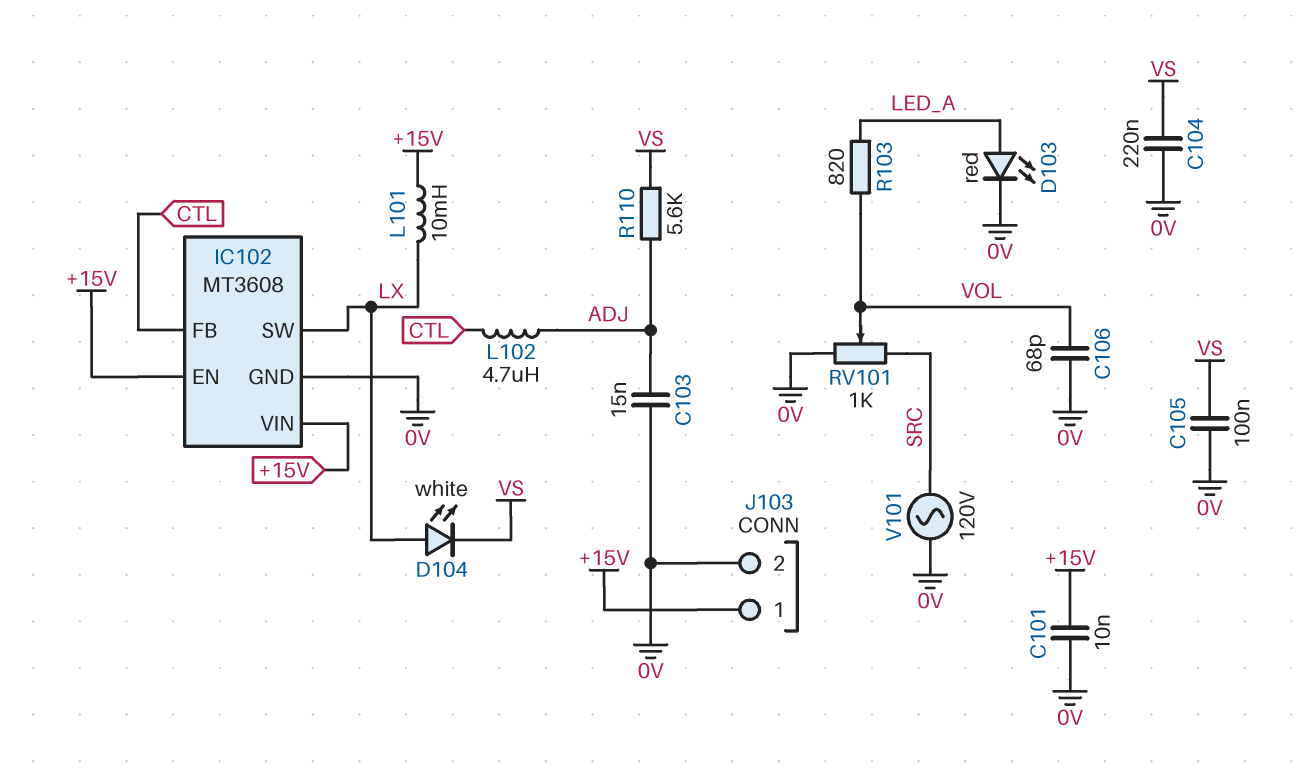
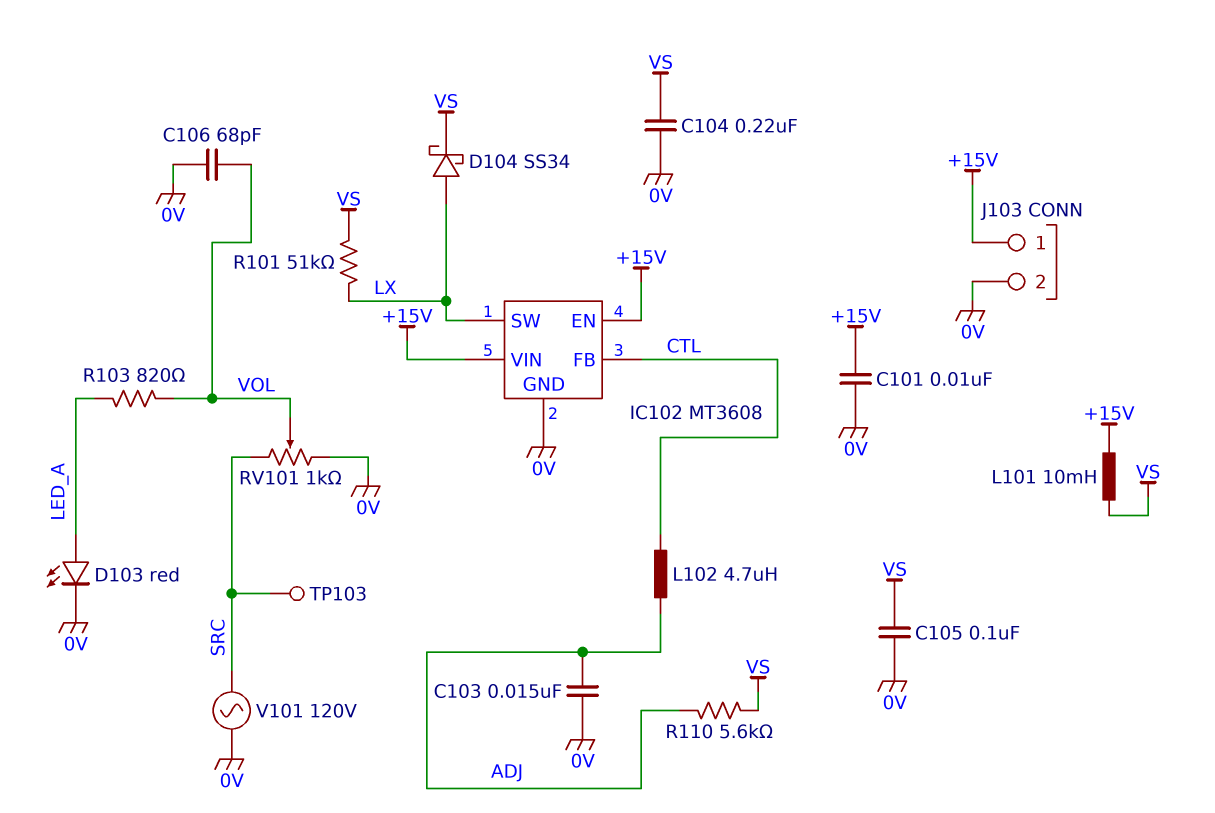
D104: LED white (A LX, K VS) -> schottky SS34 (A LX, K VS)
L101: 10mH (+15V, LX) -> 10mH (+15V, VS)
R101: none -> 51k (LX, VS)
TP103: none -> test point (SRC)

